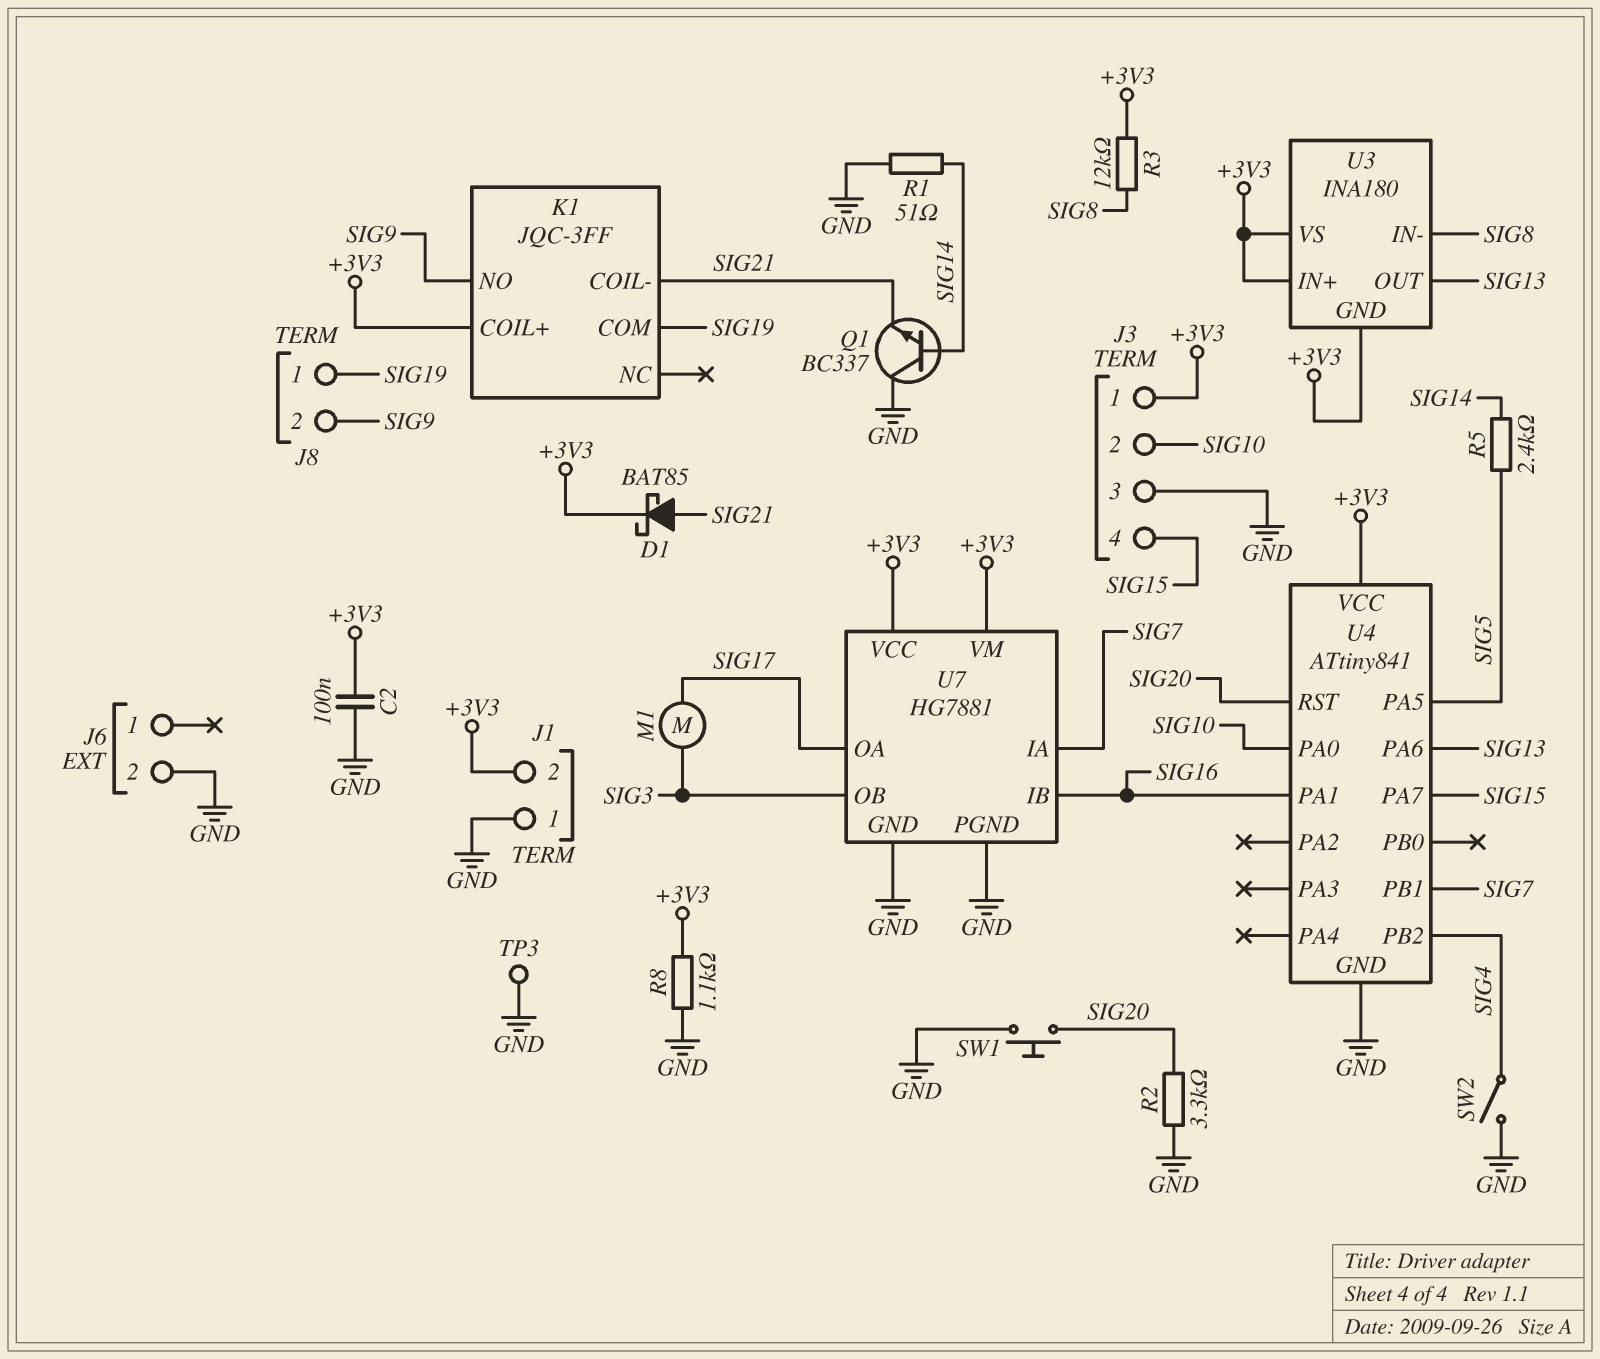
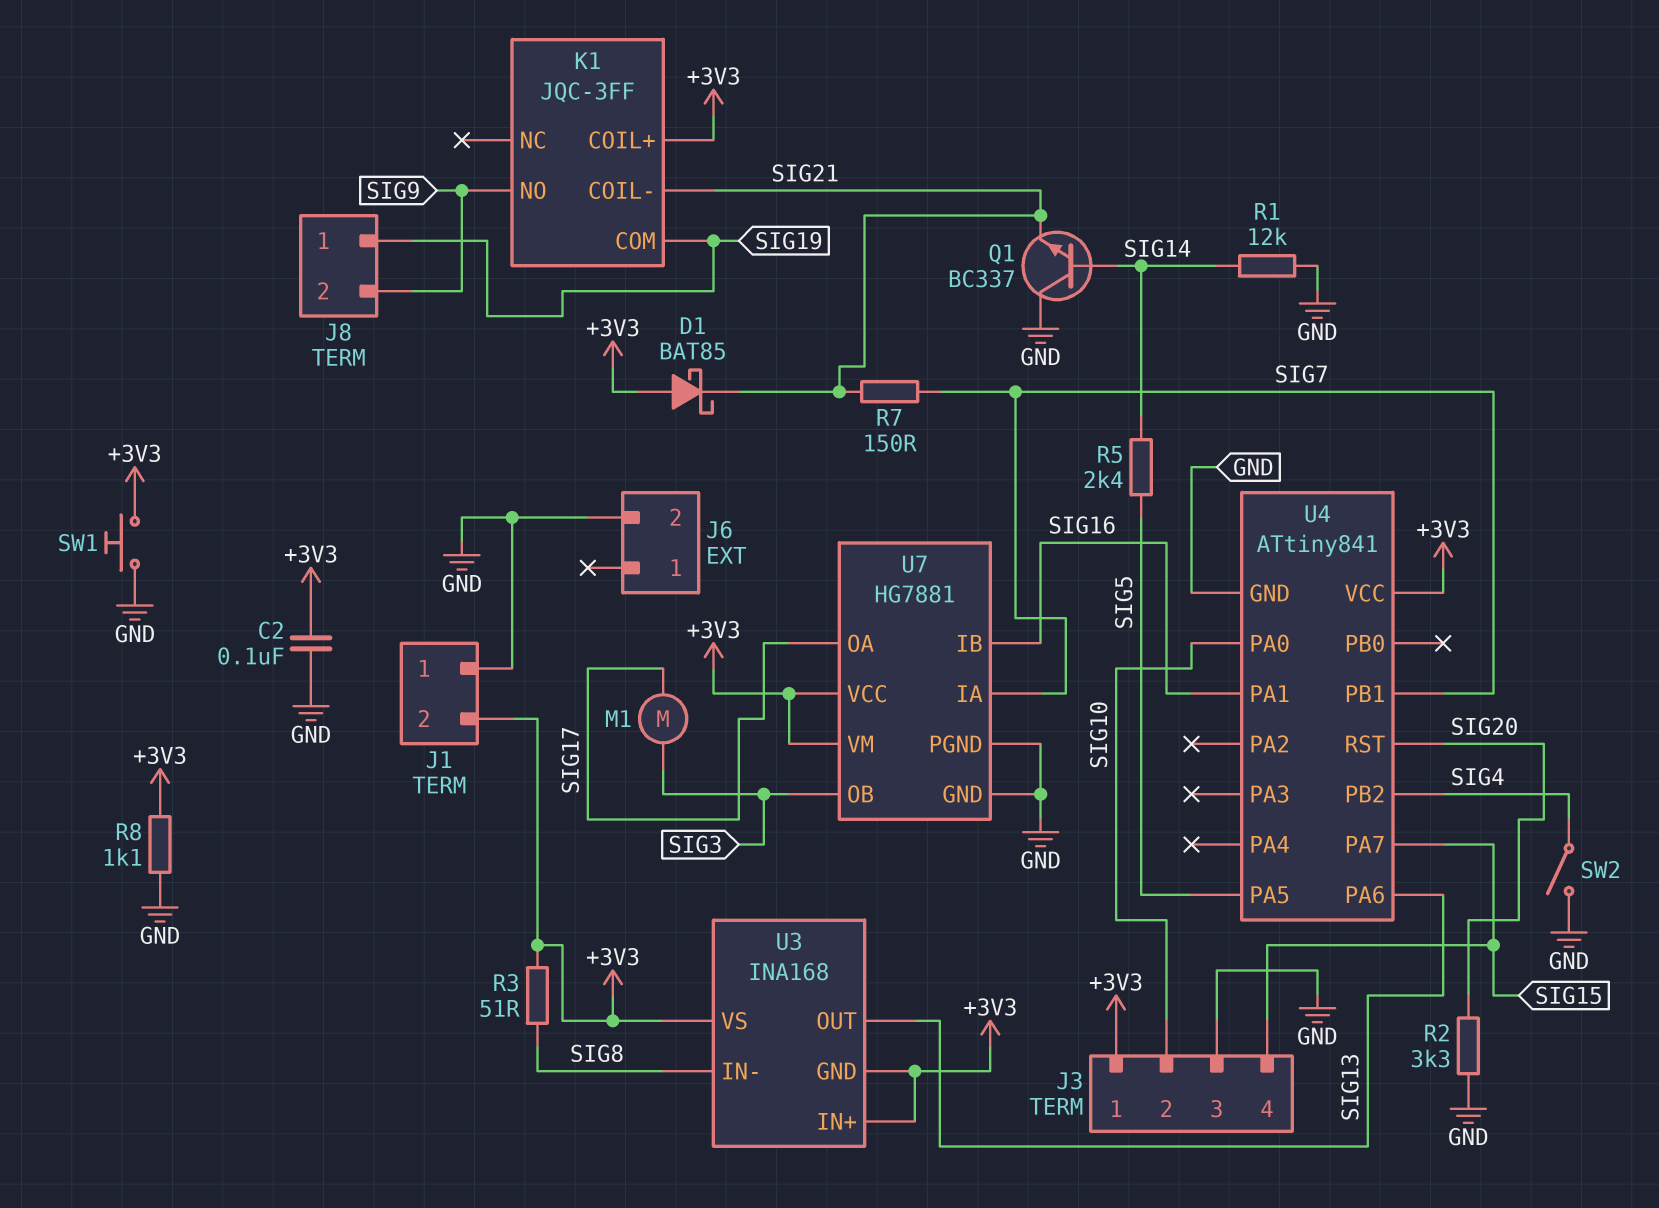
D1: schottky BAT85 (A SIG21, K +3V3) -> schottky BAT85 (A +3V3, K SIG21)
R1: 51 (GND, SIG14) -> 12k (GND, SIG14)
R3: 12k (+3V3, SIG8) -> 51 (+3V3, SIG8)
R7: none -> 150 (SIG7, SIG21)
SW1: button (GND, SIG20) -> button (+3V3, GND)
TP3: test point (GND) -> none
U3: INA180 -> INA168

